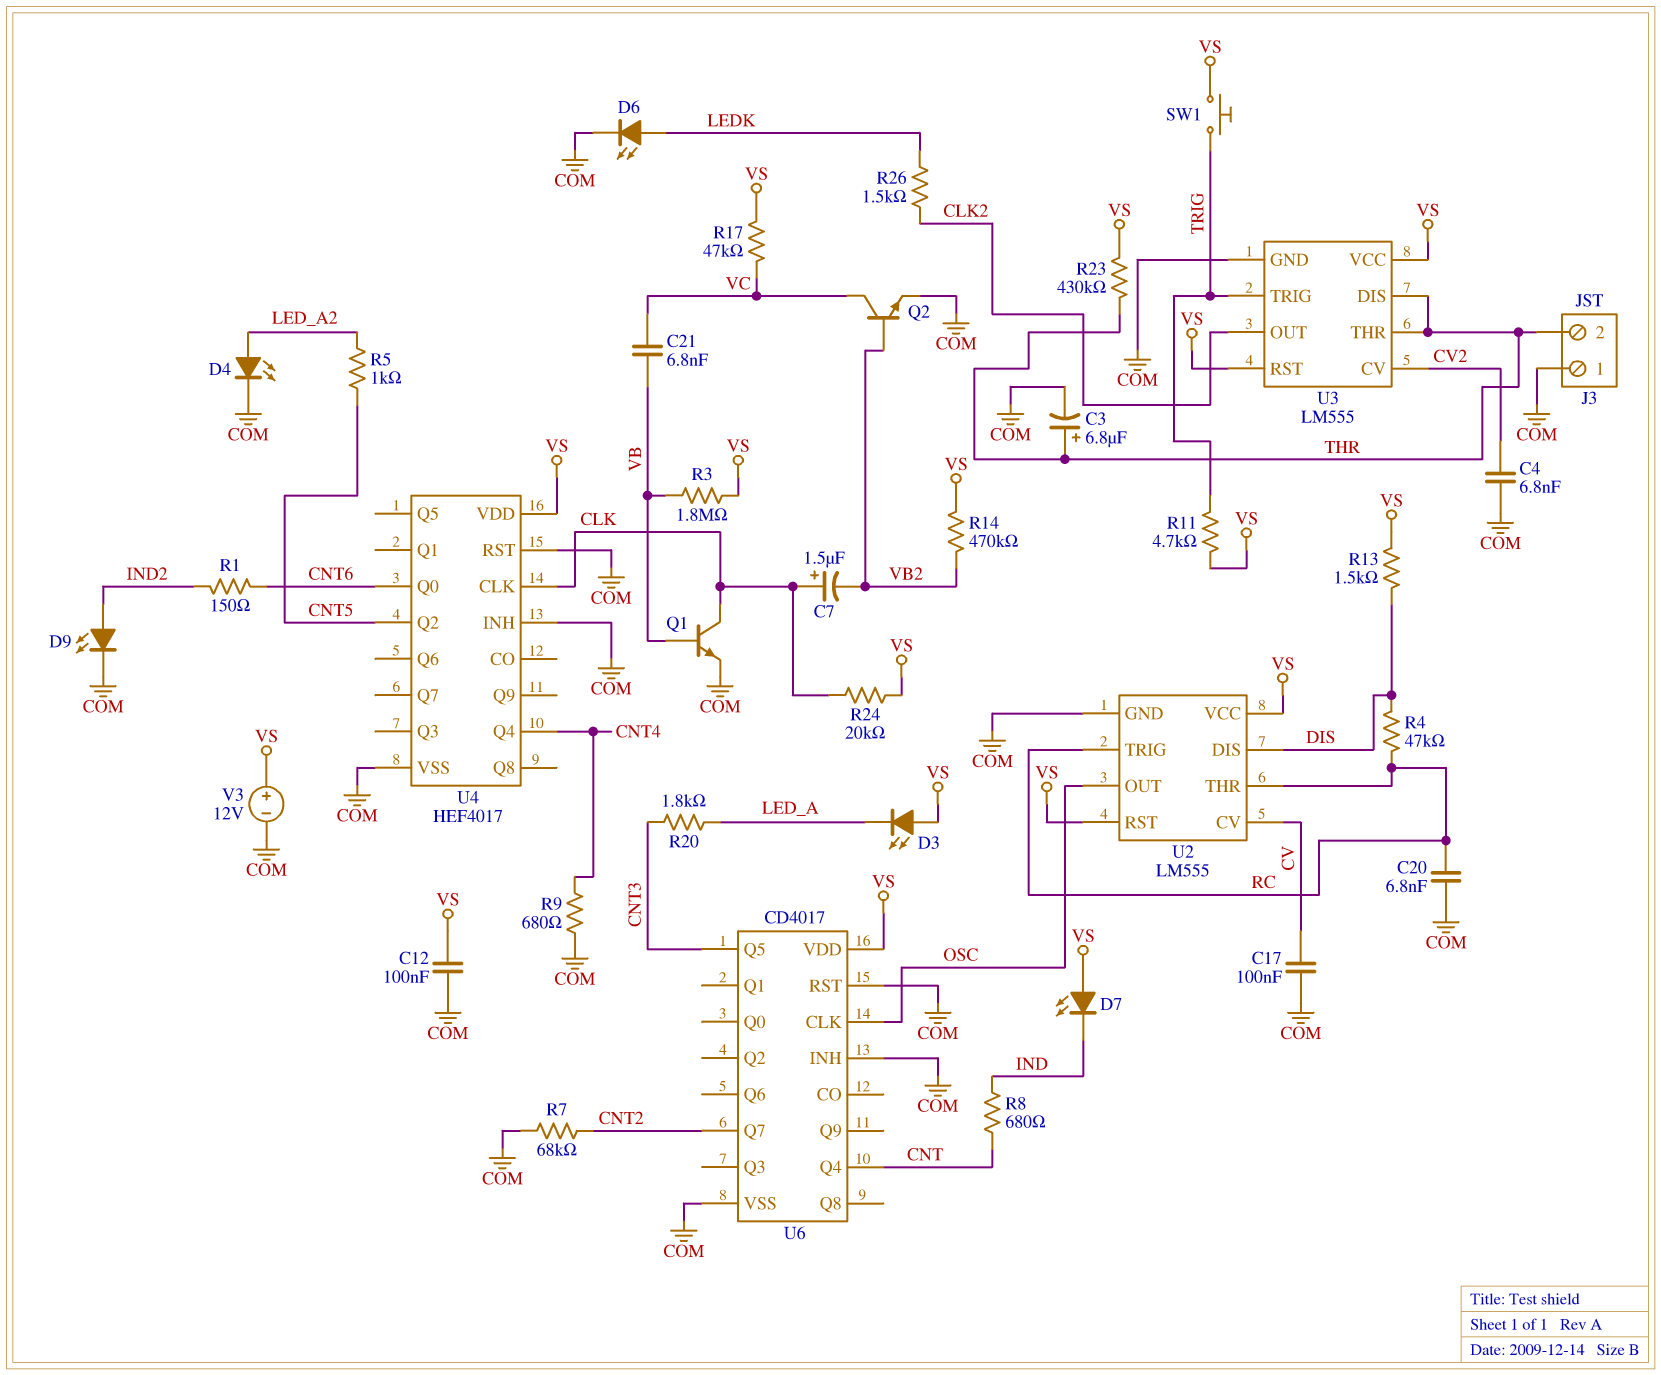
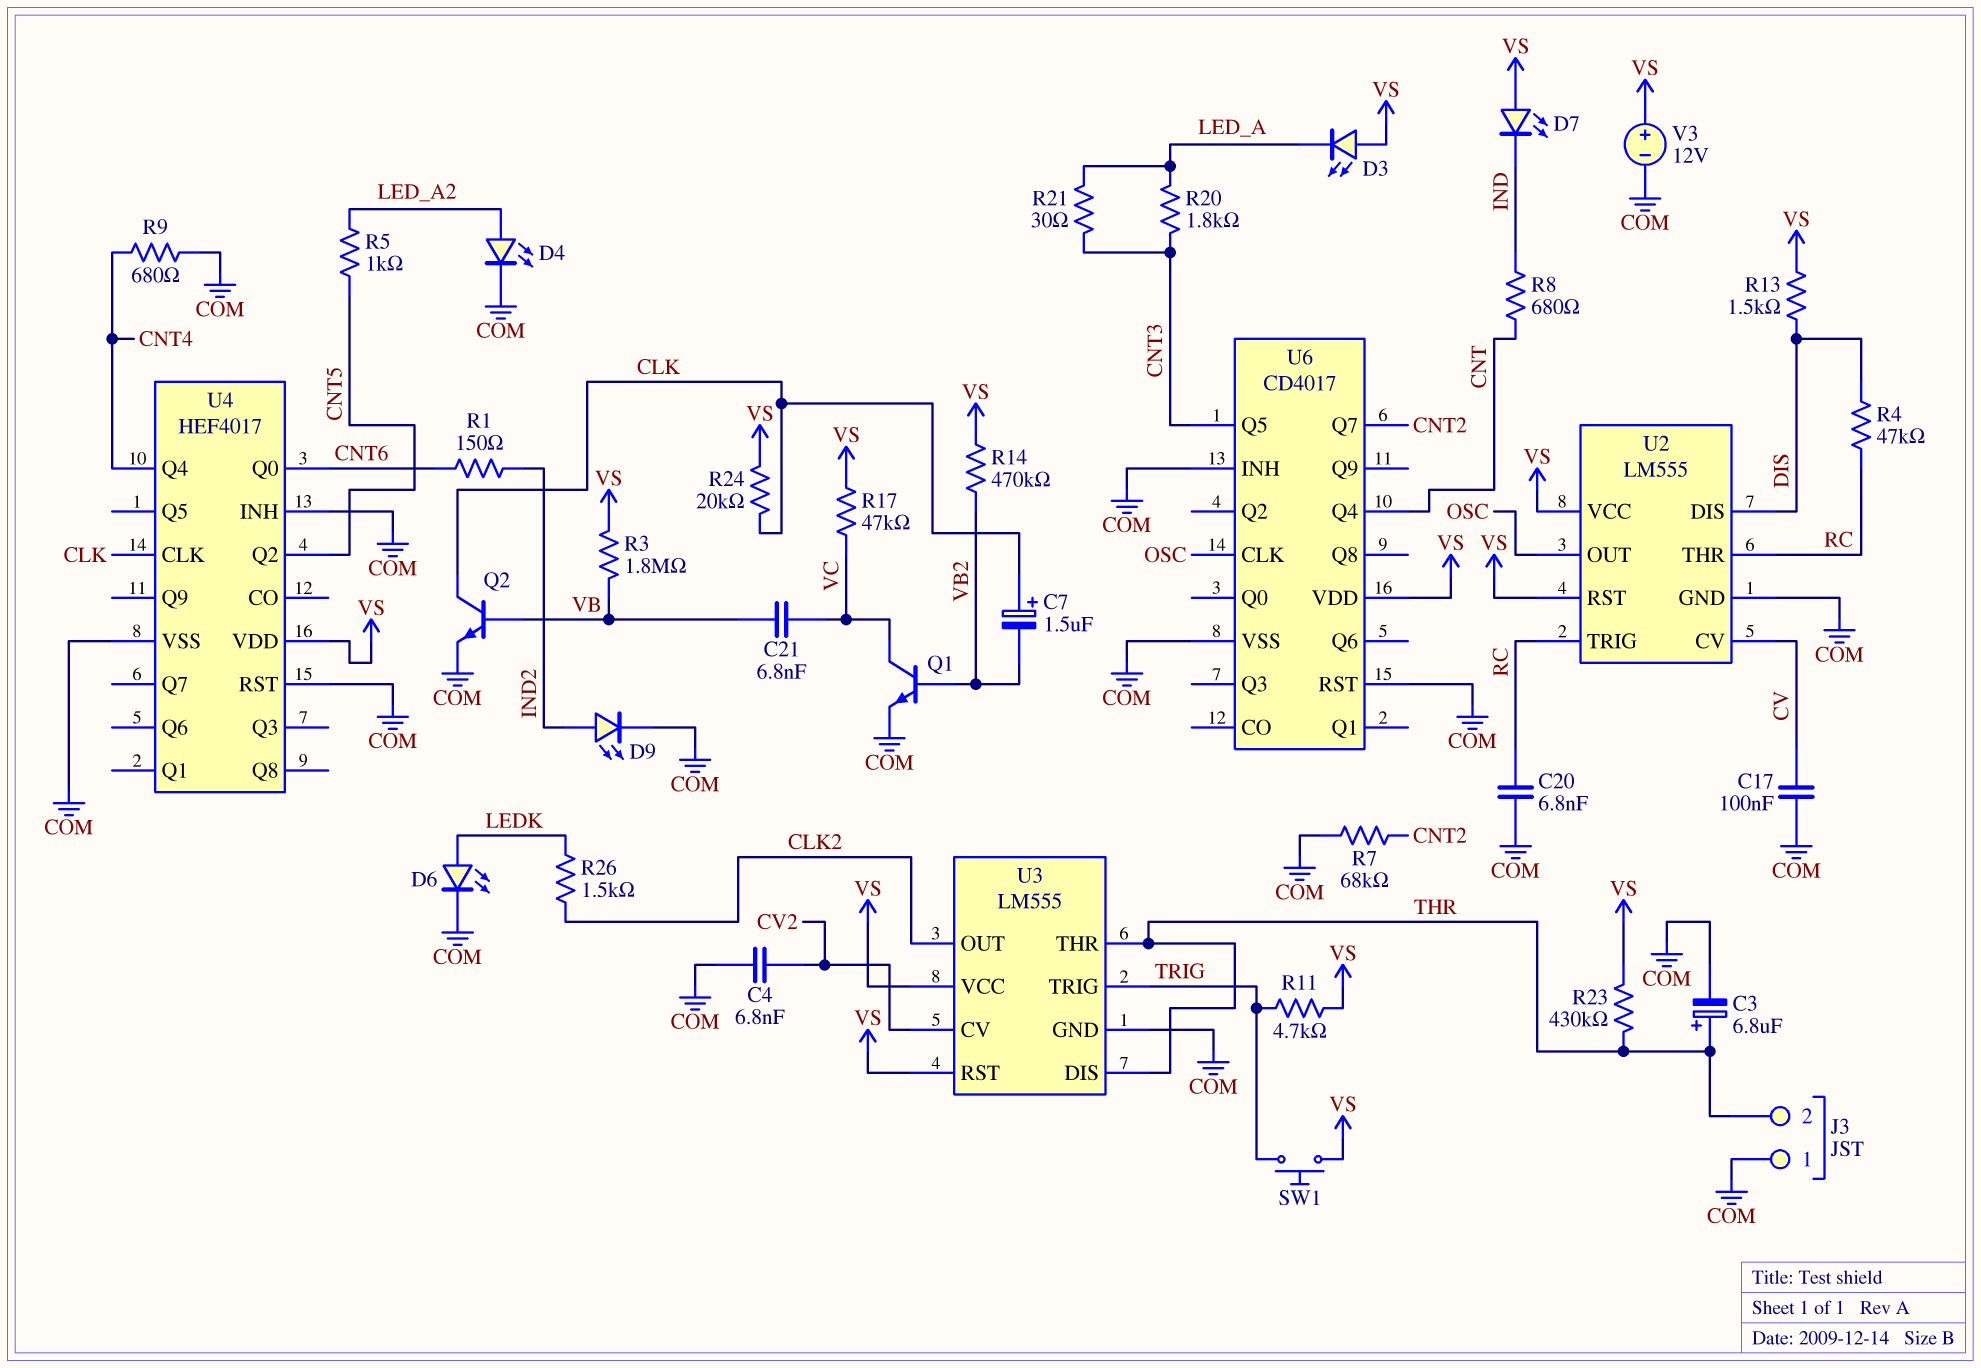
C12: 100nF (COM, VS) -> none
Q1: NPN (B VB, C CLK, E COM) -> NPN (B VB2, C VC, E COM)
Q2: NPN (B VB2, C VC, E COM) -> NPN (B VB, C CLK, E COM)
R21: none -> 30 (CNT3, LED_A)

